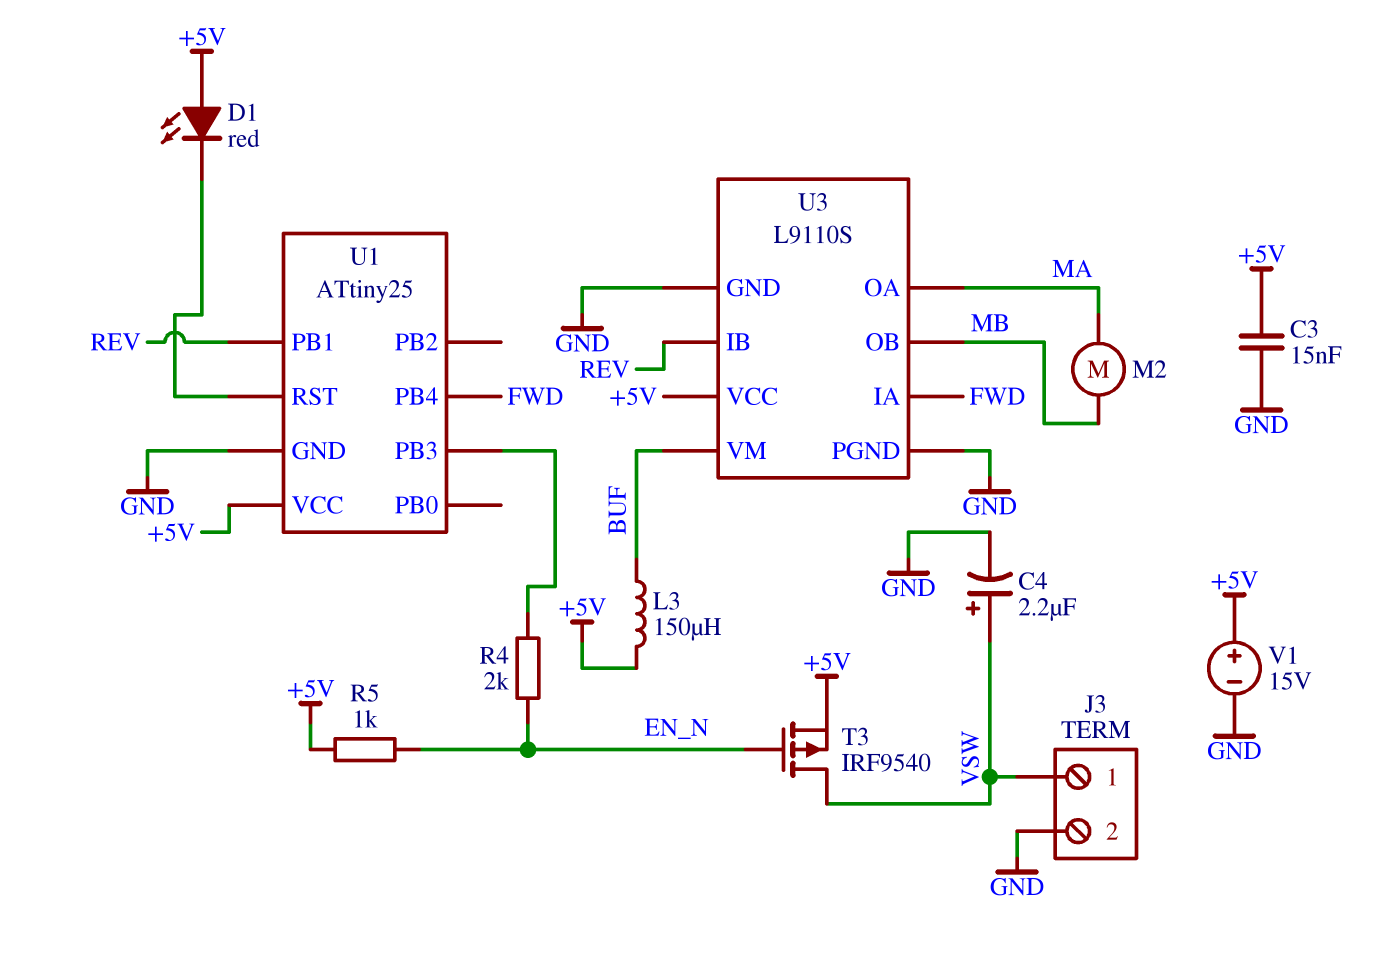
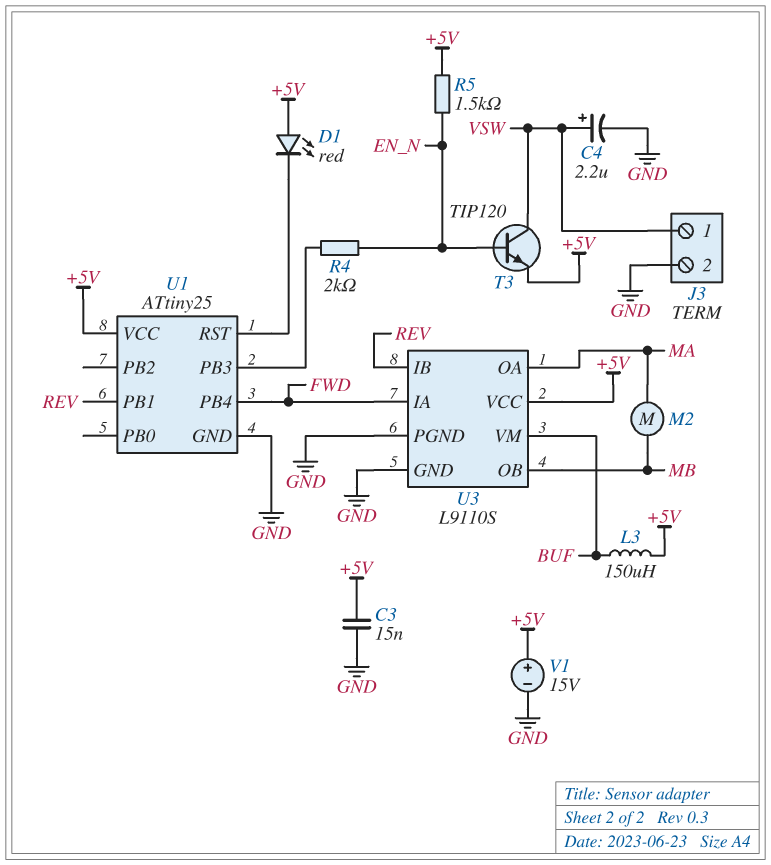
R5: 1k (+5V, EN_N) -> 1.5k (+5V, EN_N)
T3: PMOS IRF9540 (G EN_N, D VSW, S +5V) -> NPN TIP120 (B EN_N, C VSW, E +5V)

